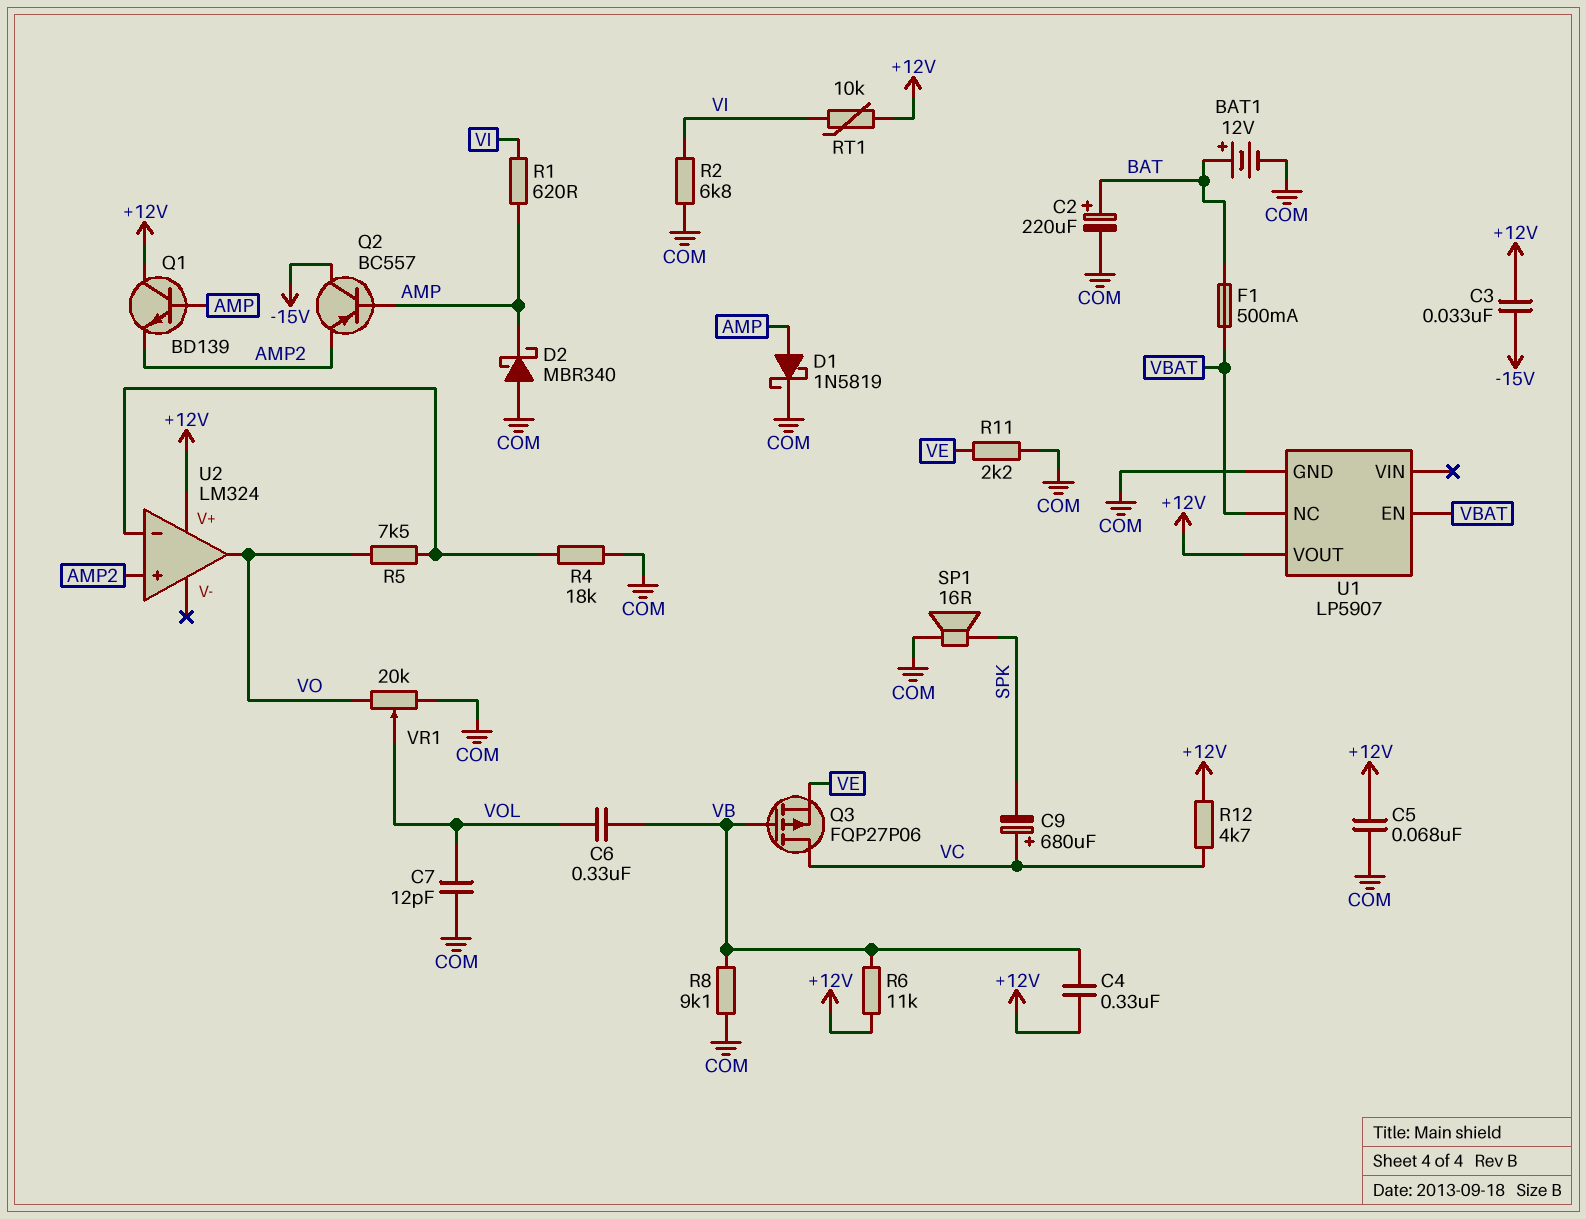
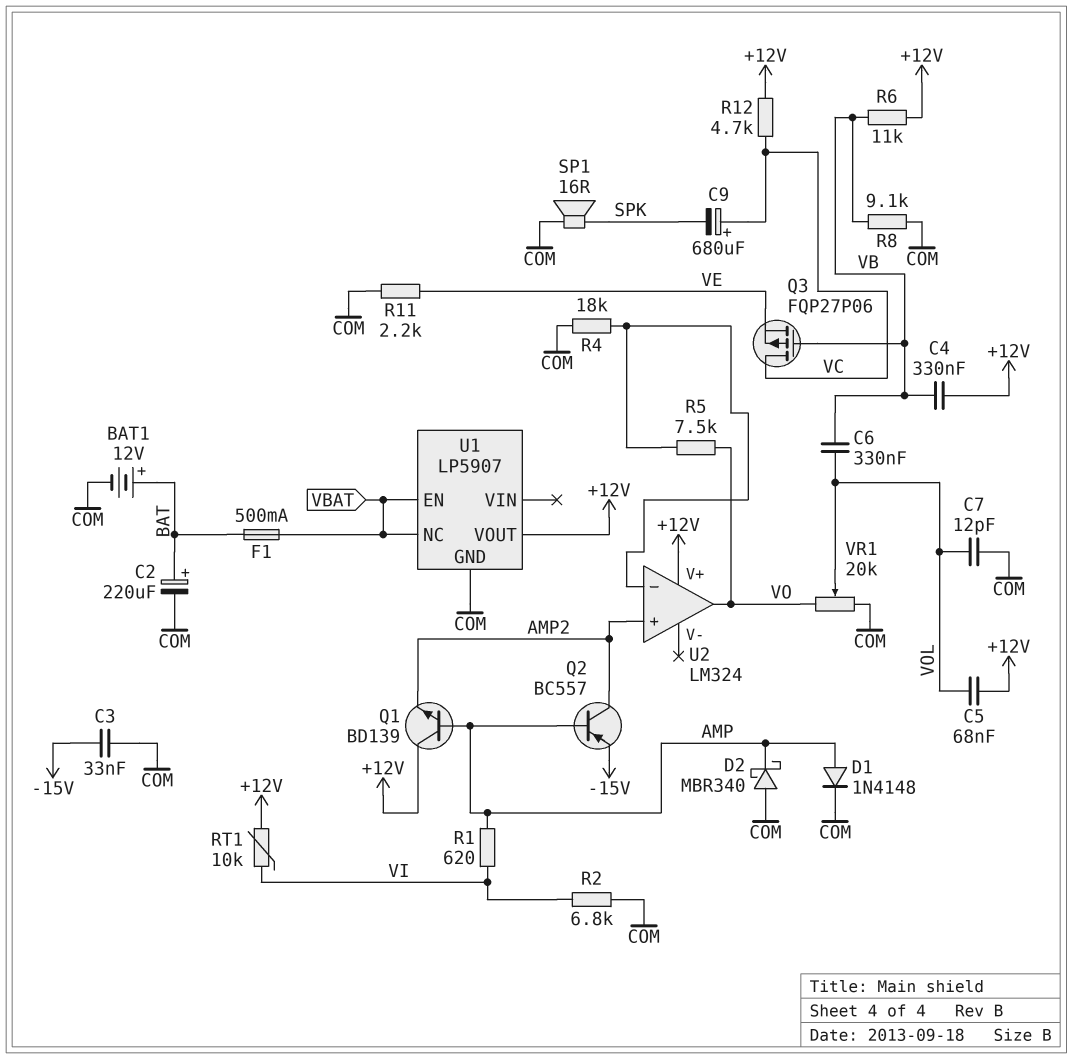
C3: 33nF (+12V, -15V) -> 33nF (-15V, COM)
C5: 68nF (+12V, COM) -> 68nF (+12V, VOL)
D1: schottky 1N5819 (A AMP, K COM) -> diode 1N4148 (A AMP, K COM)
Q2: PNP BC557 (B AMP, C -15V, E AMP2) -> PNP BC557 (B AMP, C AMP2, E -15V)

